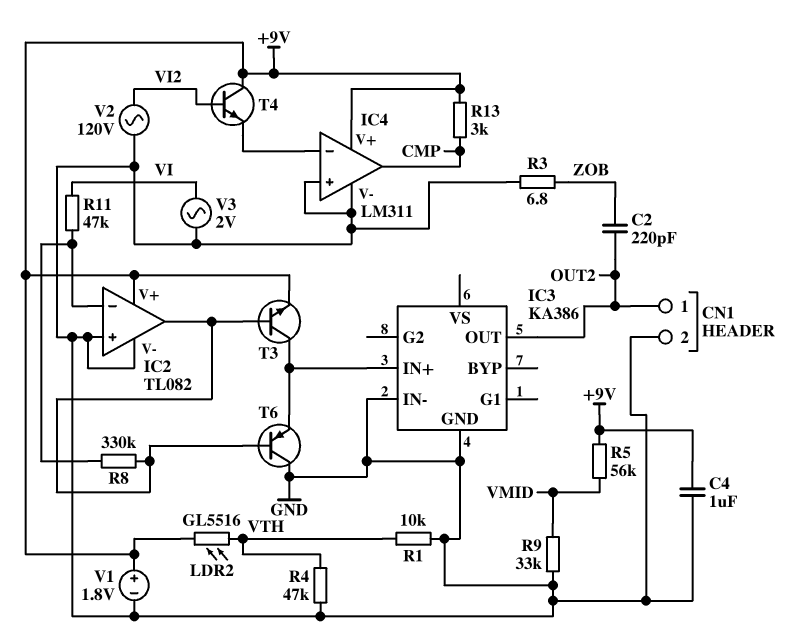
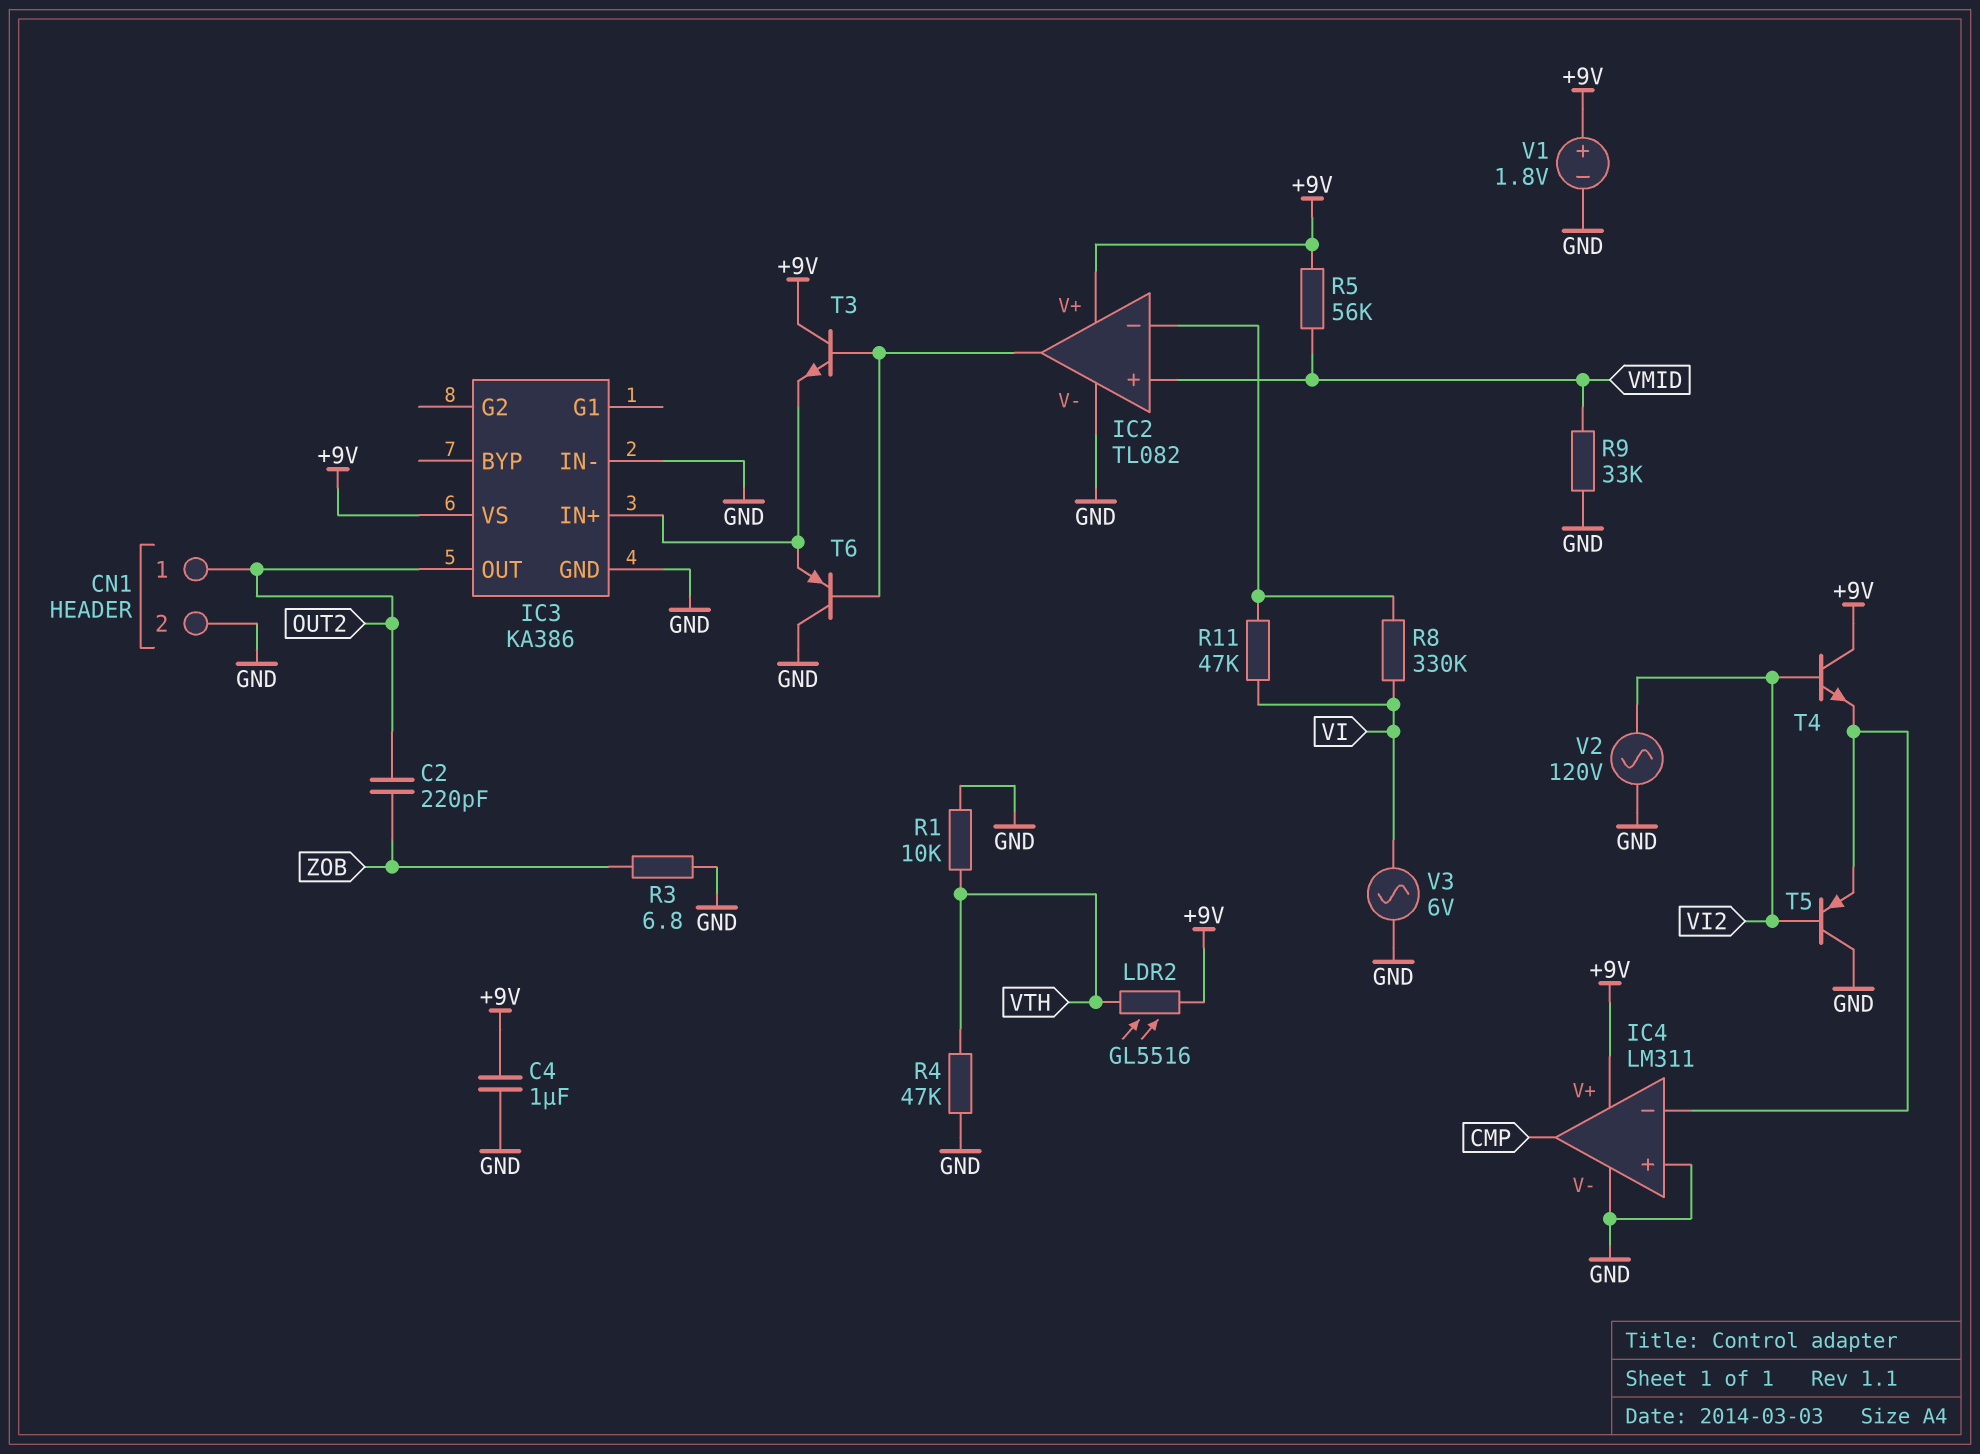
IC2 pin in+: GND -> VMID
IC3 pin VS: none -> +9V
R8: 330k (IC2/in-, IC2/out) -> 330k (IC2/in-, VI)
R13: 3k (+9V, CMP) -> none
T3: NPN (B IC2/out, C IC3/IN+, E +9V) -> NPN (B IC2/out, C +9V, E IC3/IN+)
T5: none -> PNP (B VI2, C GND, E IC4/in-)
V3: AC 2V (GND, VI) -> AC 6V (GND, VI)

